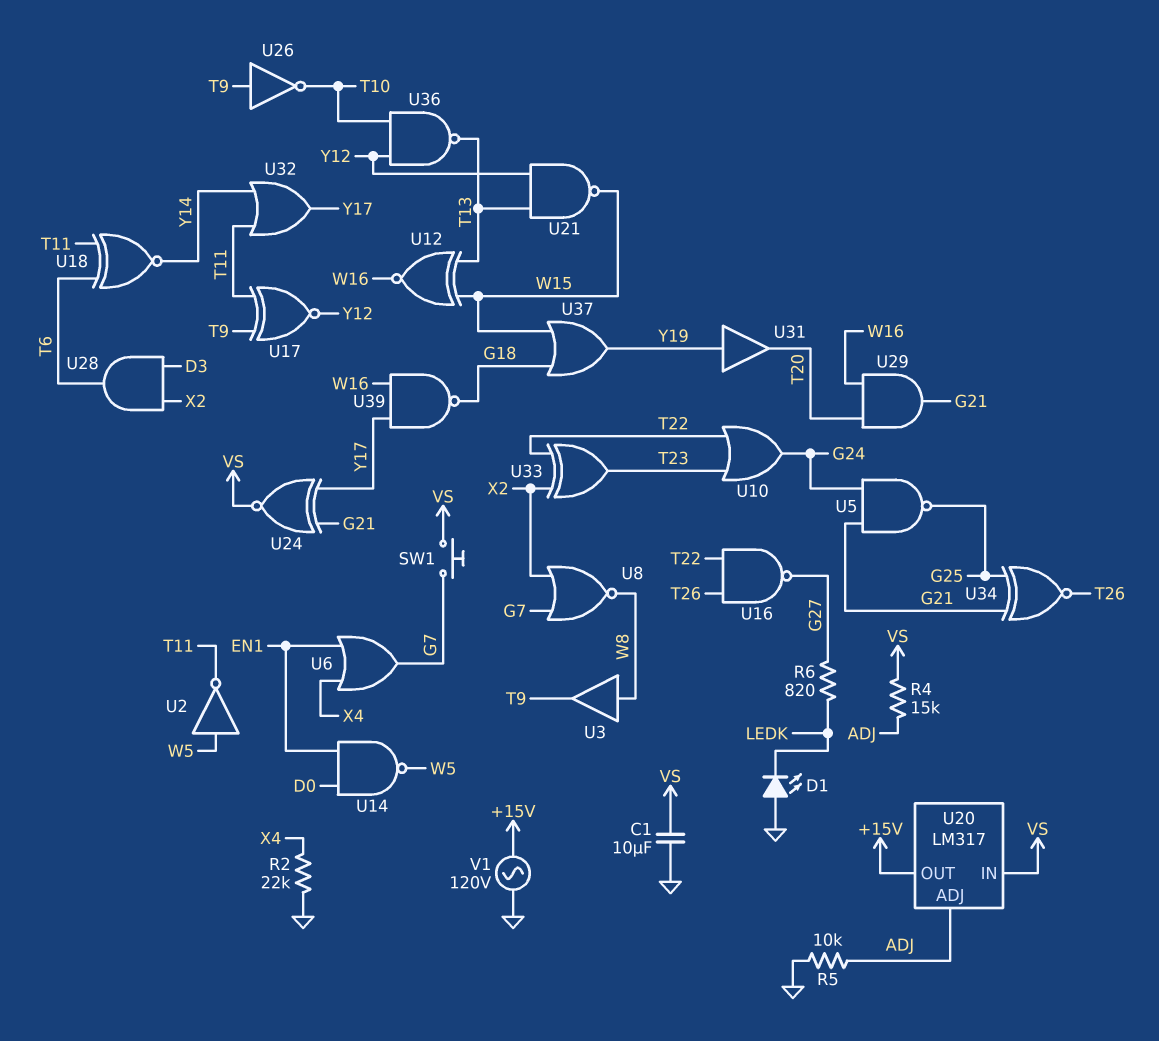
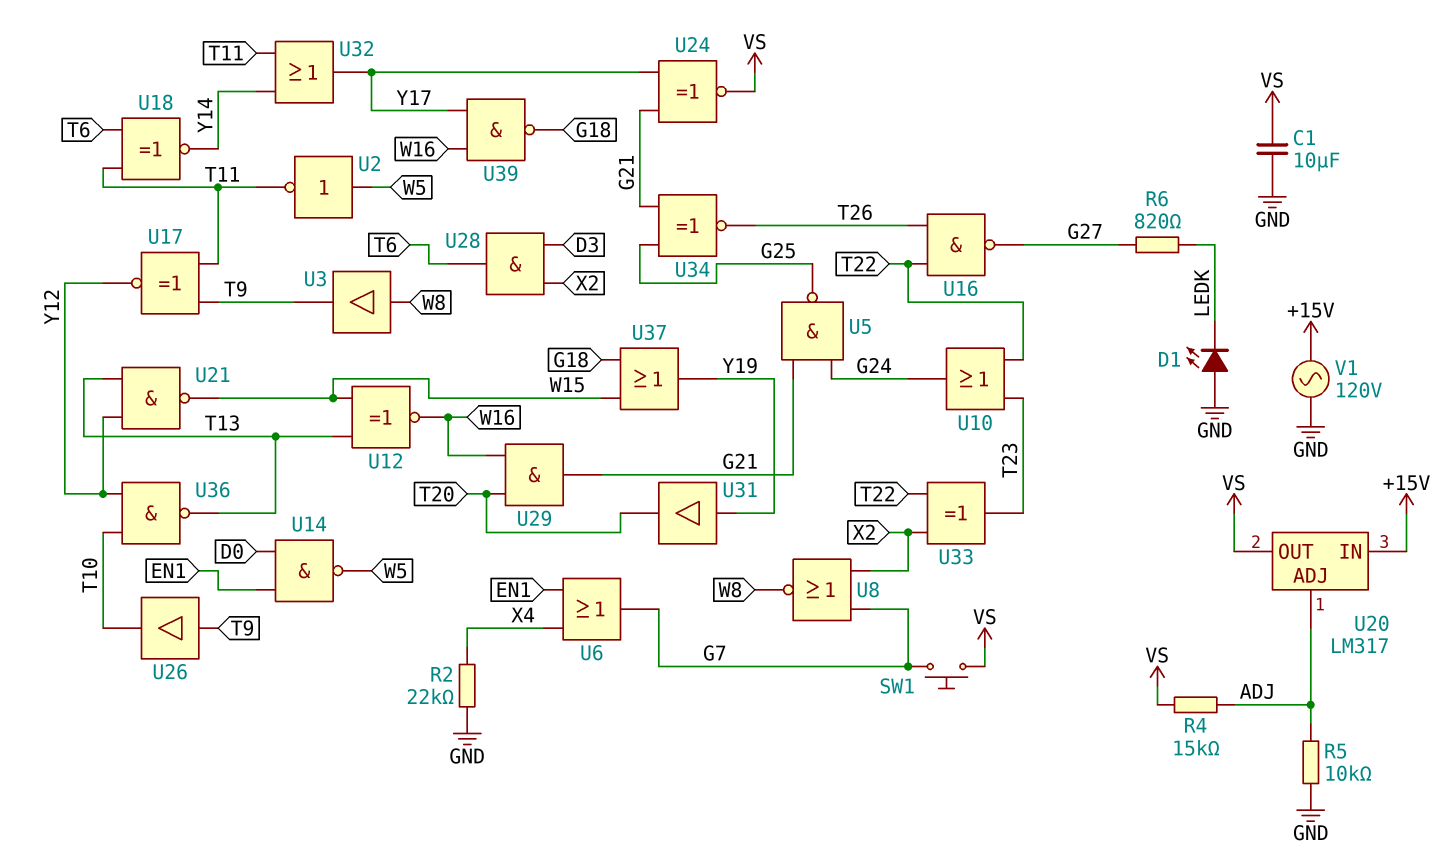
U20 pin IN: VS -> +15V
U20 pin OUT: +15V -> VS
U26: NOT (in T9, out T10) -> buffer (in T9, out T10)

